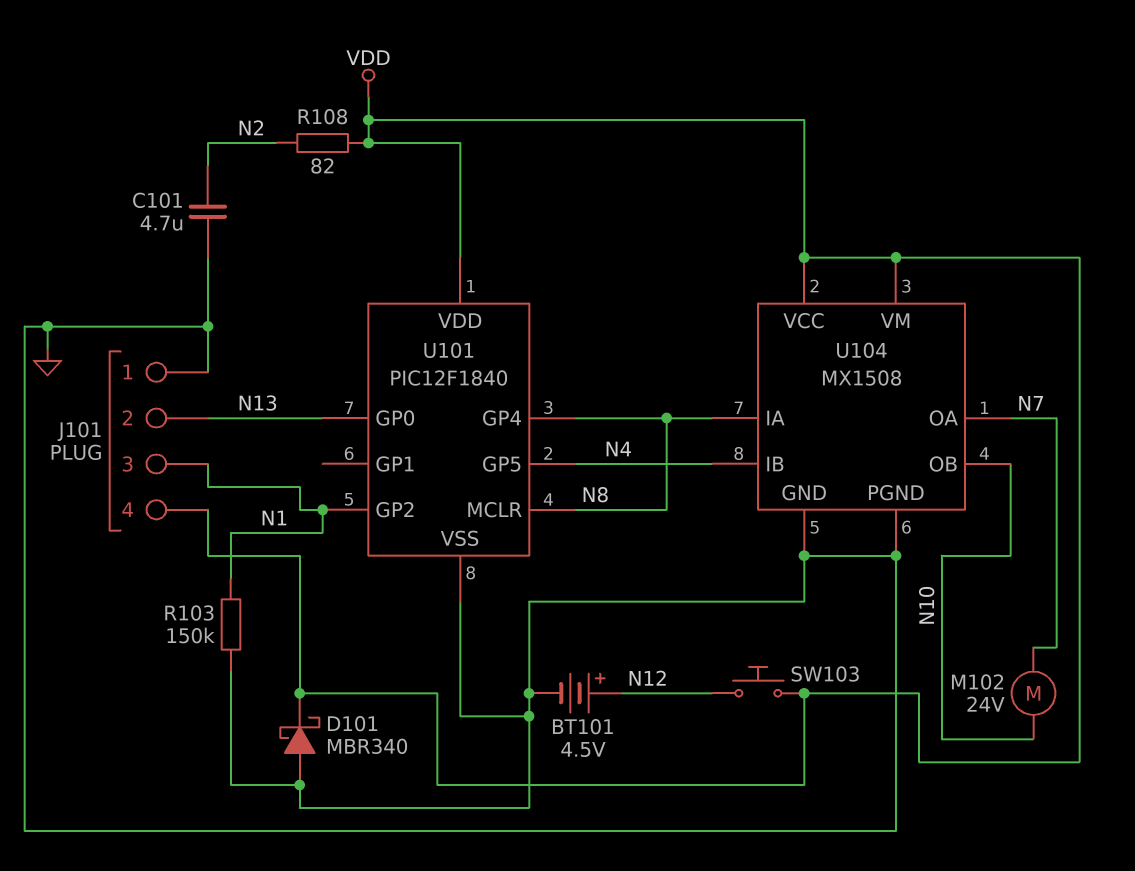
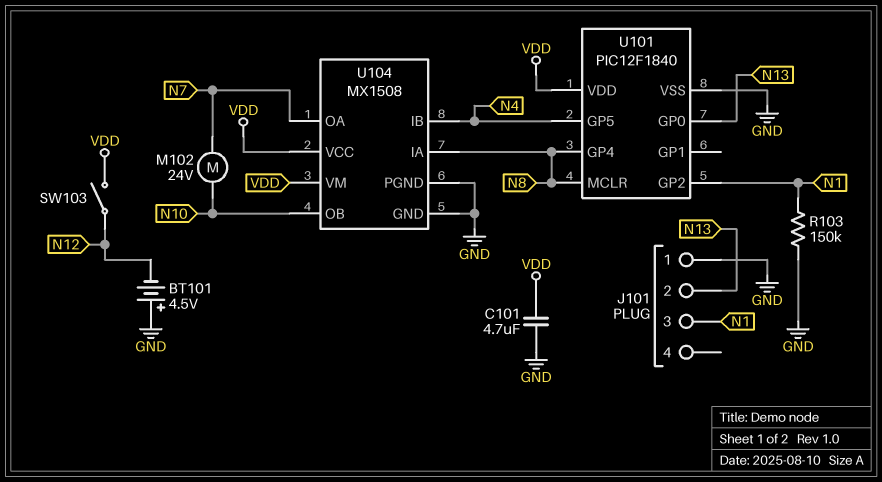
BT101: 4.5V (plus N12, minus GND) -> 4.5V (plus GND, minus N12)
C101: 4.7uF (GND, N2) -> 4.7uF (GND, VDD)
D101: schottky MBR340 (A GND, K VDD) -> none
J101 pin 4: VDD -> none
R108: 82 (N2, VDD) -> none
SW103: button (N12, VDD) -> switch (N12, VDD)

